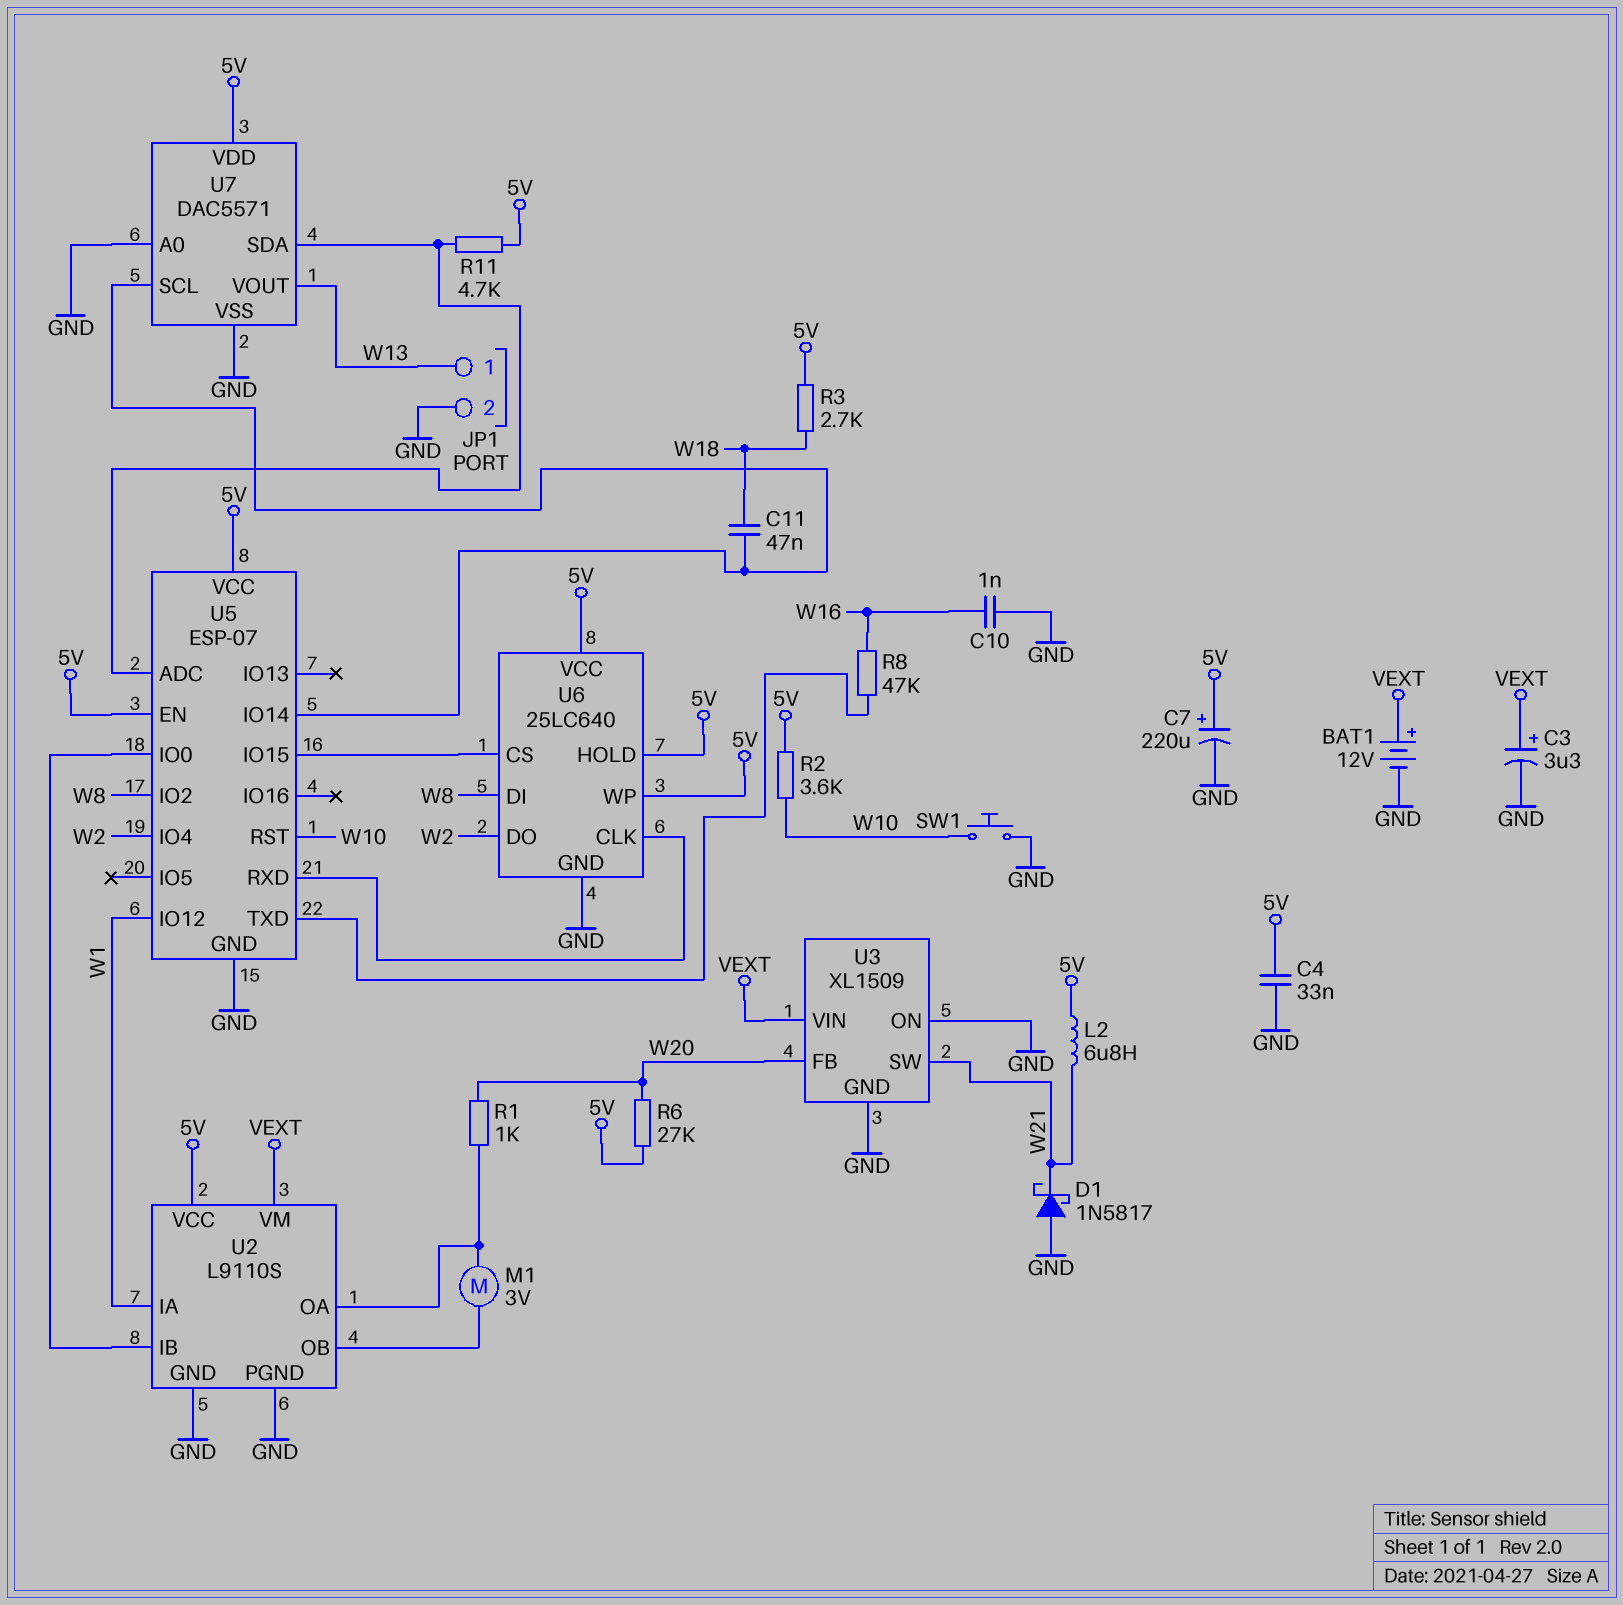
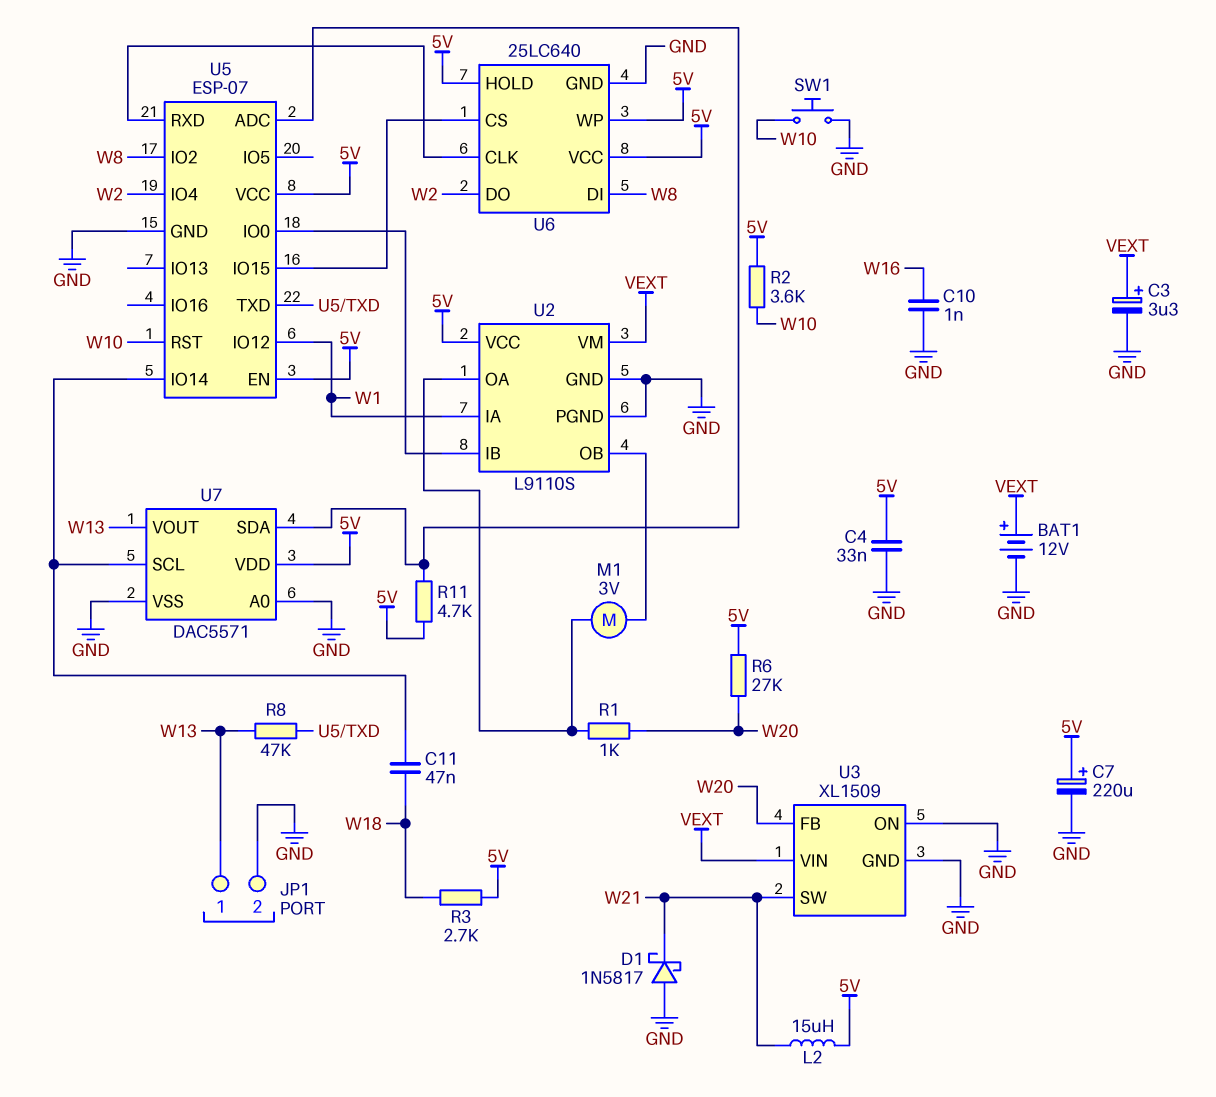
L2: 6.8uH (5V, W21) -> 15uH (5V, W21)
R8: 47k (U5/TXD, W16) -> 47k (U5/TXD, W13)

